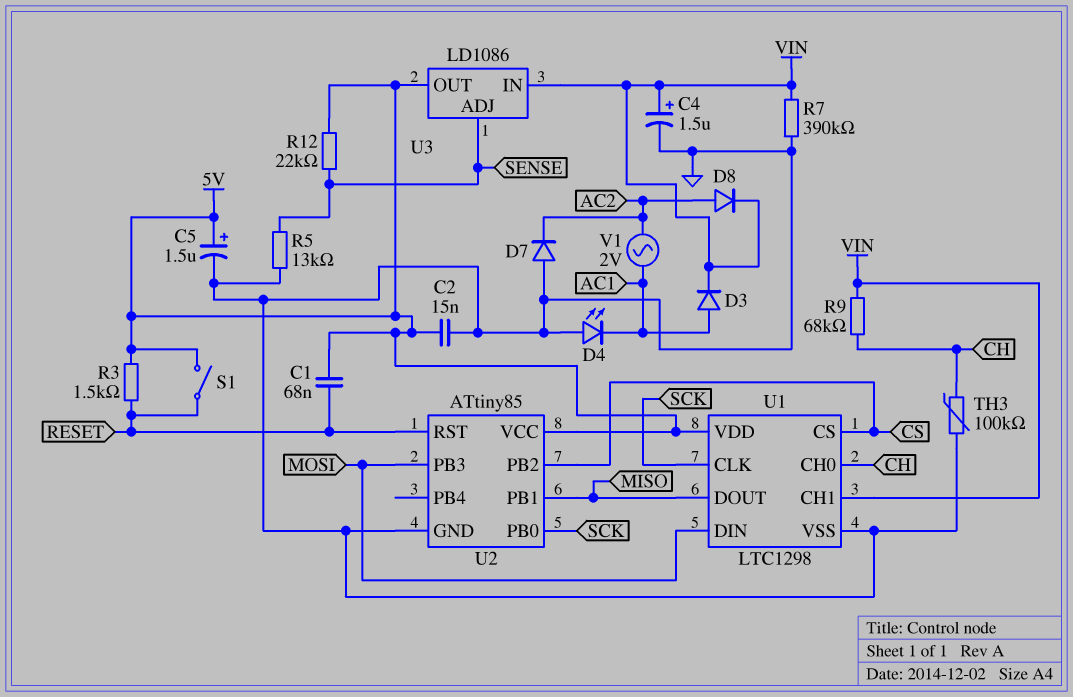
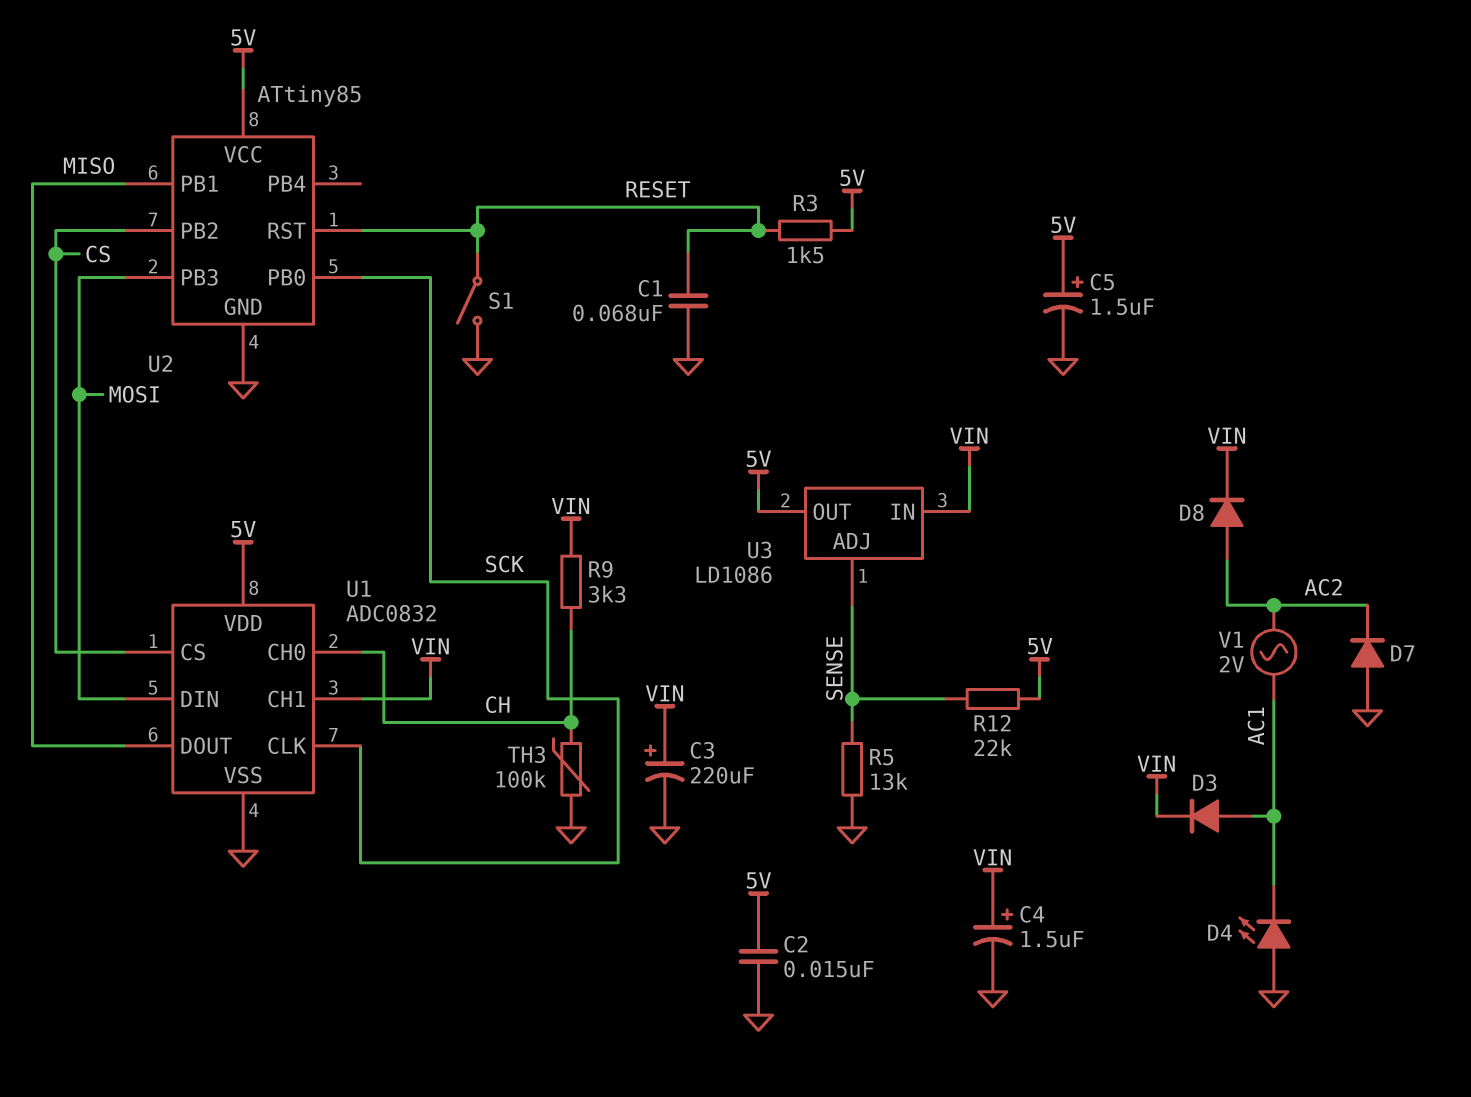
C1: 68nF (5V, RESET) -> 68nF (GND, RESET)
C3: none -> 220uF (plus VIN, minus GND)
R7: 390k (GND, VIN) -> none
R9: 68k (CH, VIN) -> 3.3k (CH, VIN)
S1: switch (5V, RESET) -> switch (GND, RESET)
U1: LTC1298 -> ADC0832

